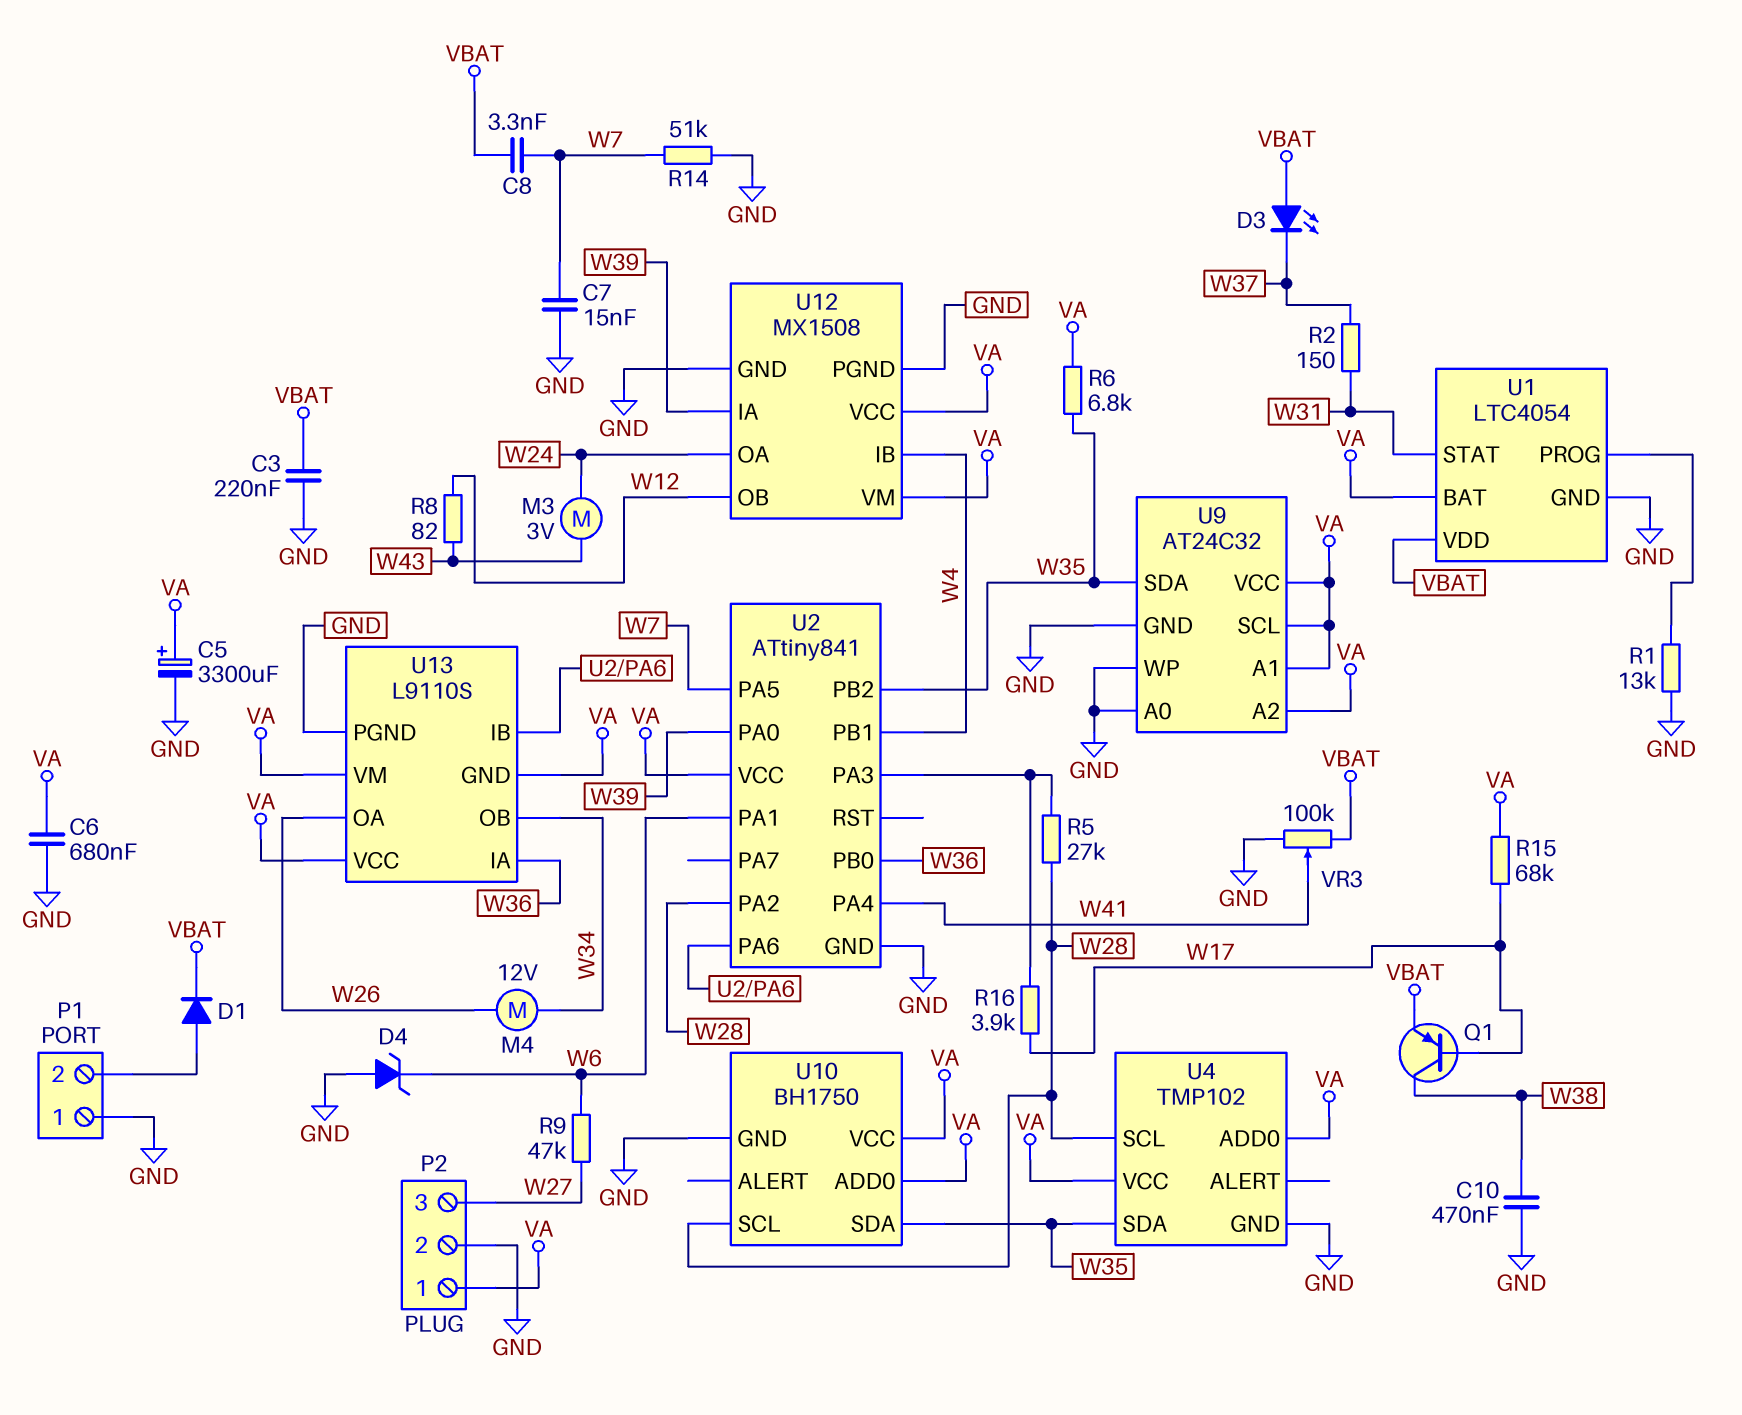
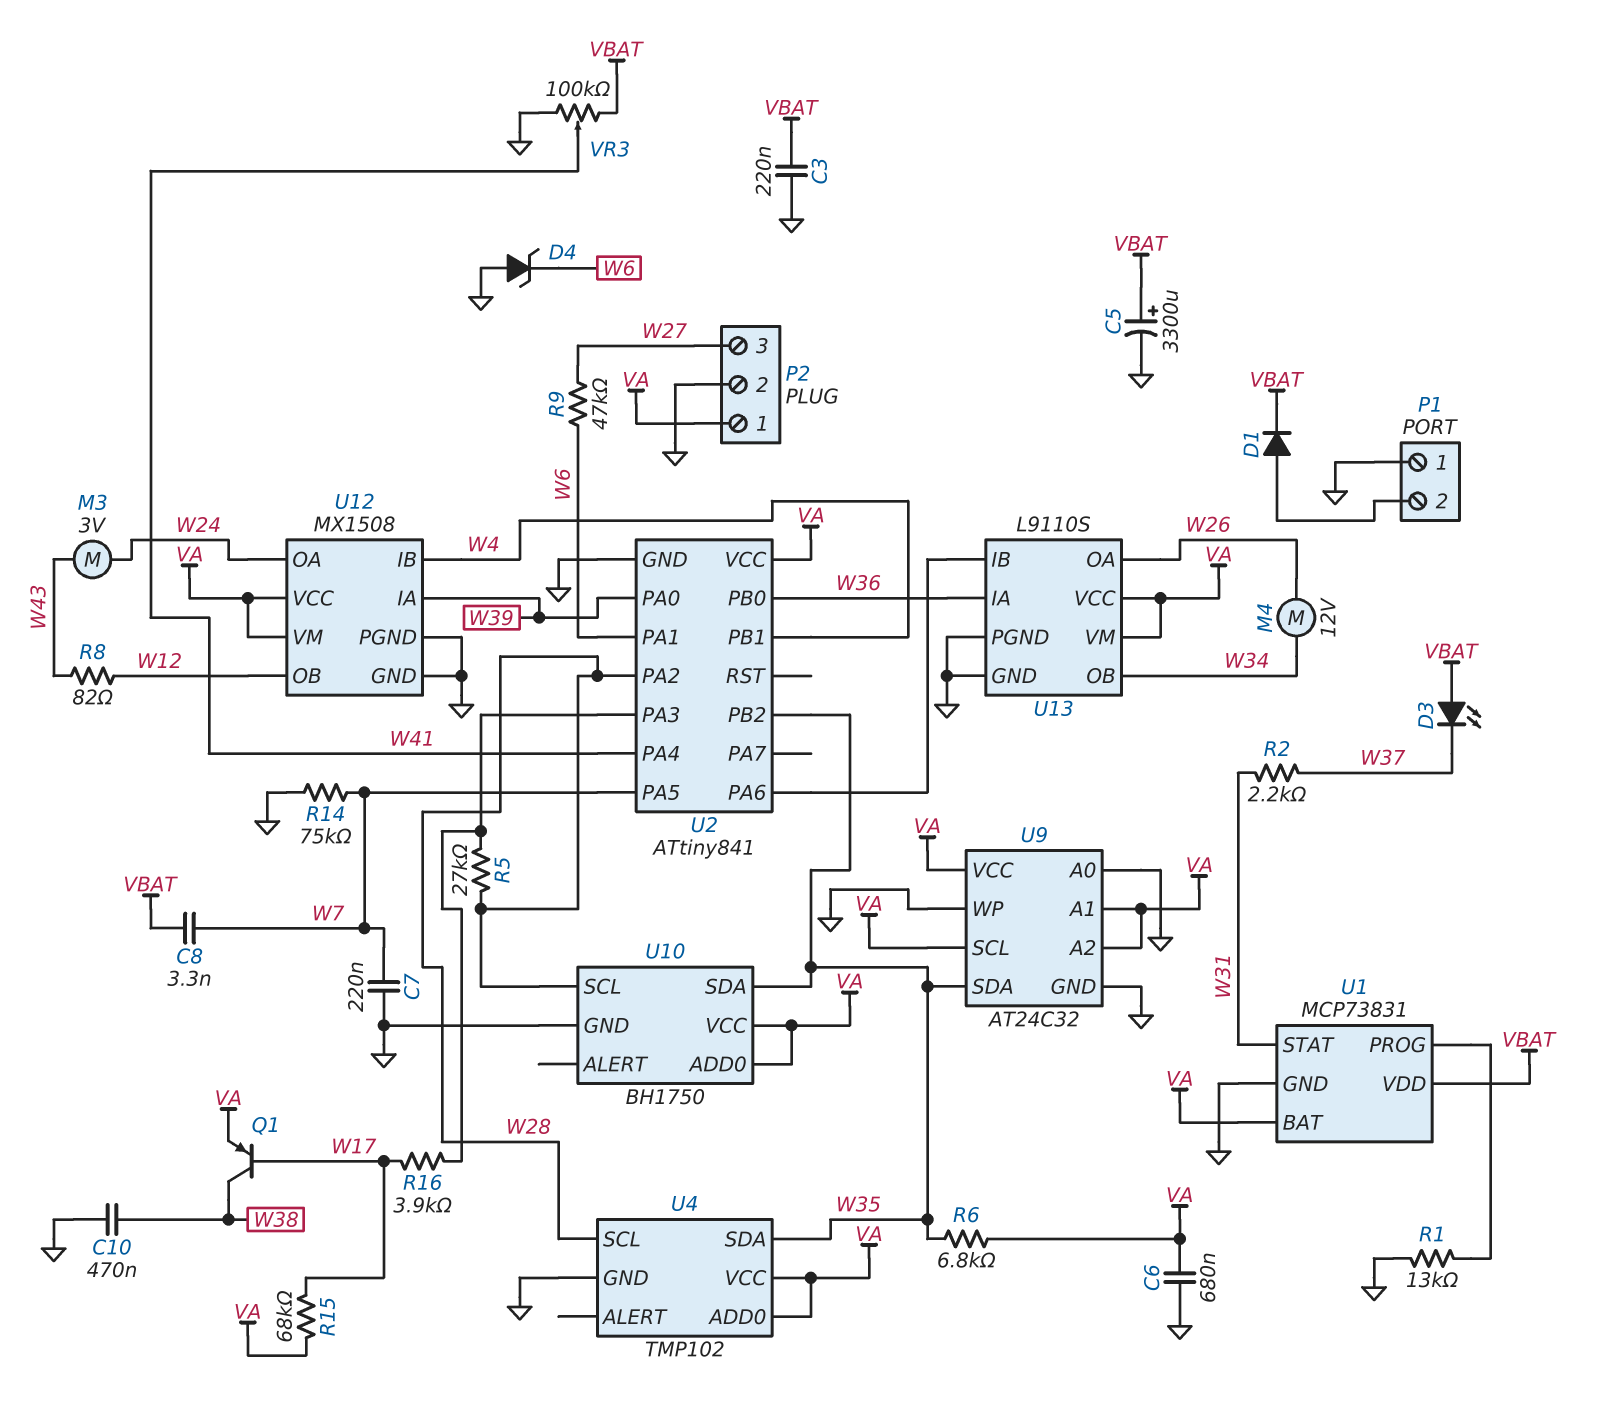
C5: 3300uF (plus VA, minus GND) -> 3300uF (plus VBAT, minus GND)
C7: 15nF (GND, W7) -> 220nF (GND, W7)
Q1: PNP (B W17, C W38, E VBAT) -> PNP (B W17, C W38, E VA)
R2: 150 (W31, W37) -> 2.2k (W31, W37)
R14: 51k (GND, W7) -> 75k (GND, W7)
U1: LTC4054 -> MCP73831
U13 pin GND: VA -> GND

